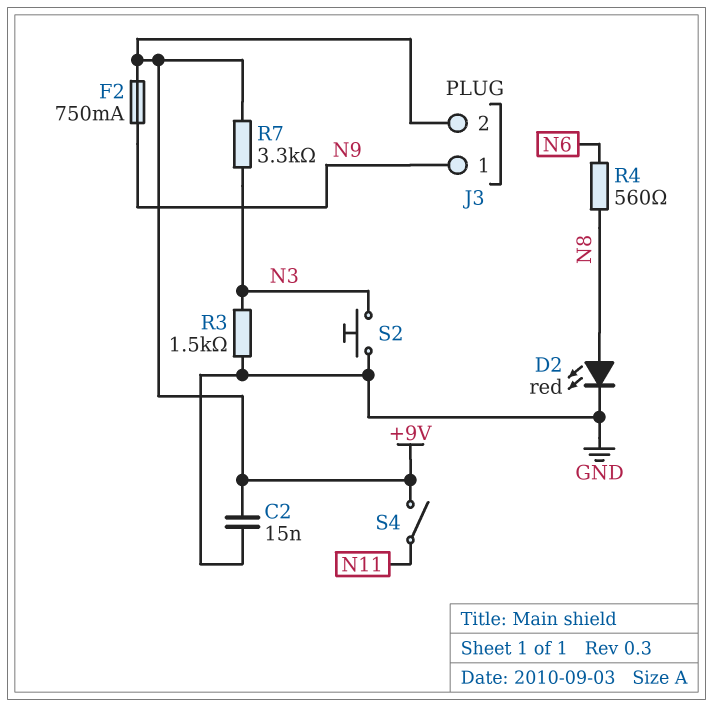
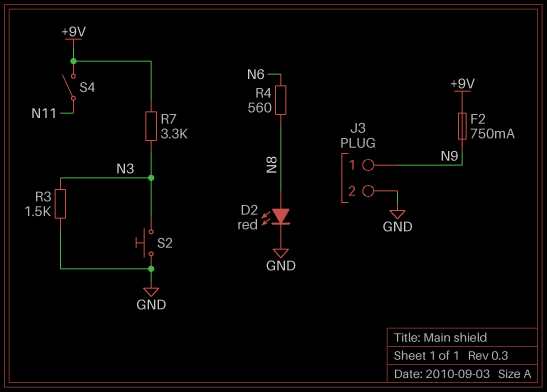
C2: 15nF (+9V, GND) -> none
J3 pin 2: +9V -> GND

